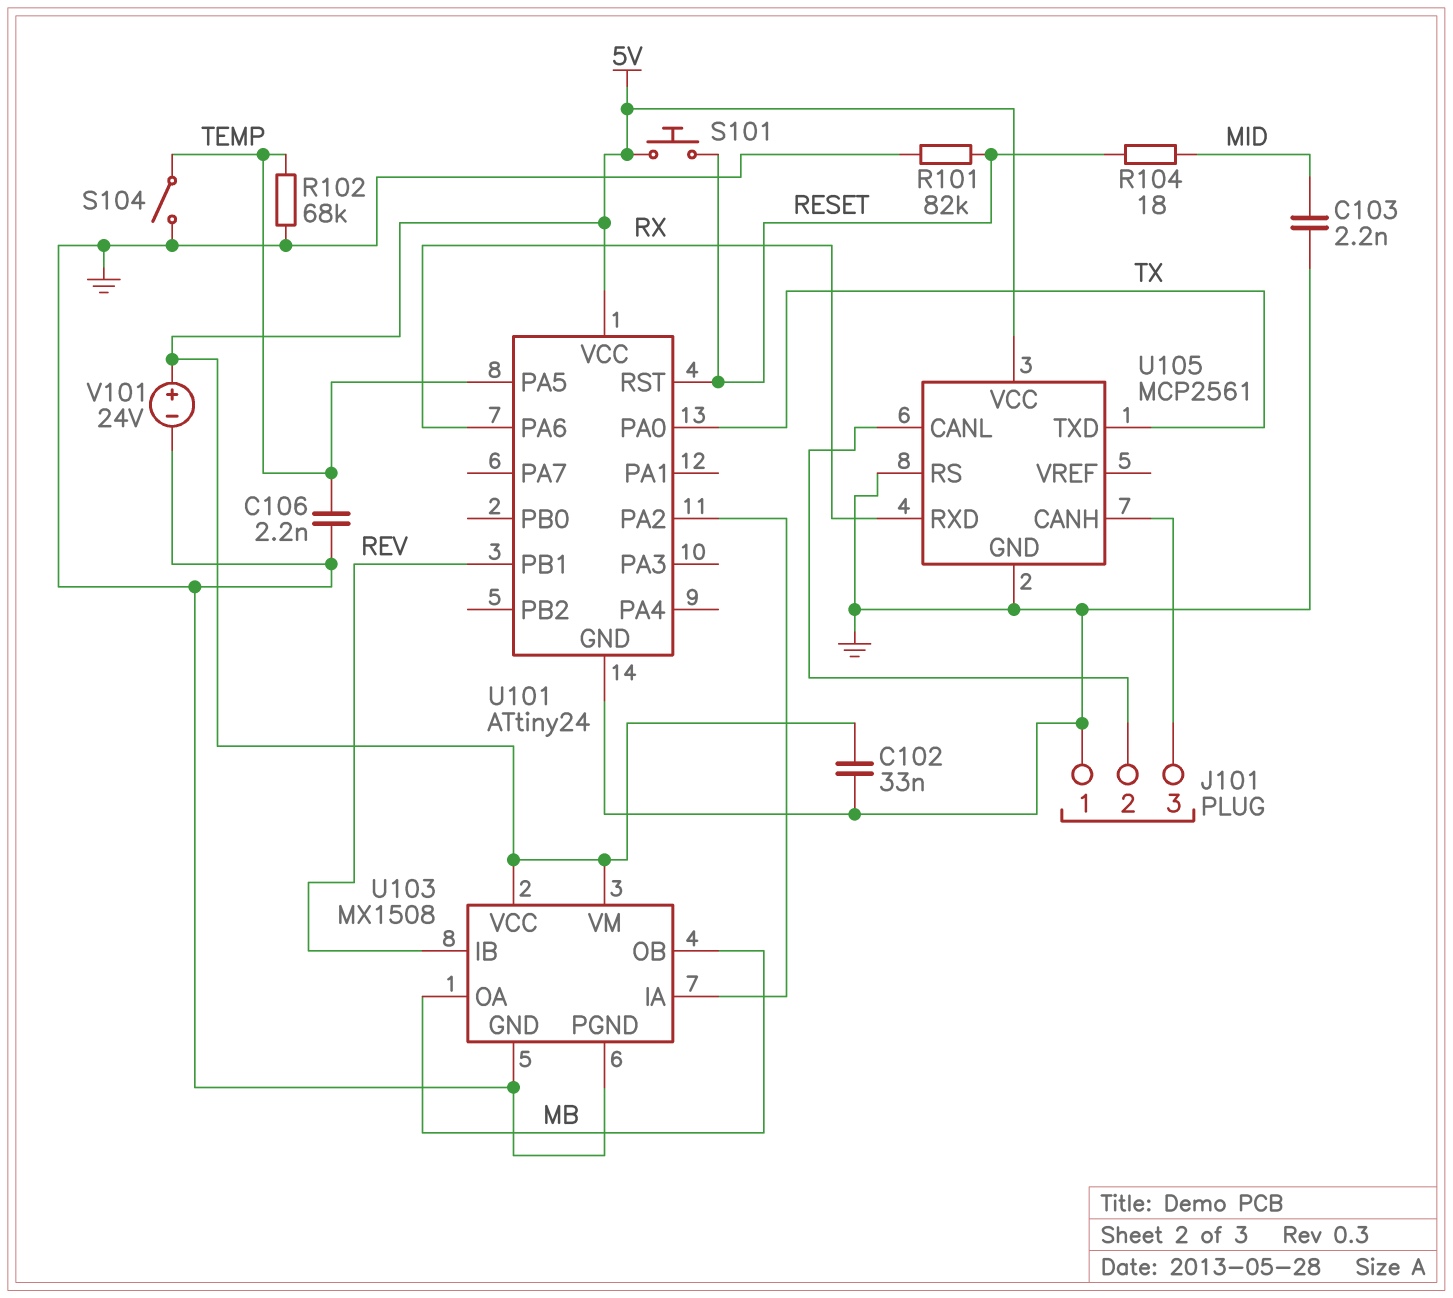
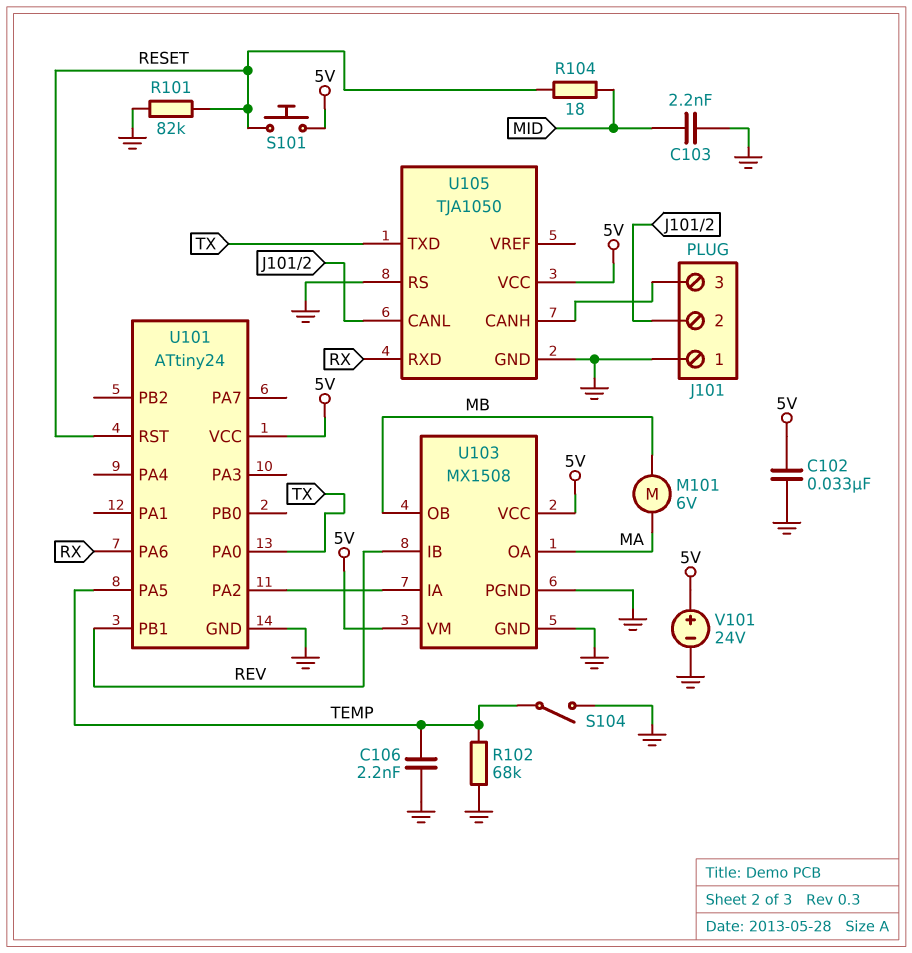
M101: none -> motor 6V (MA, MB)
U103 pin OA: MB -> MA
U105: MCP2561 -> TJA1050

